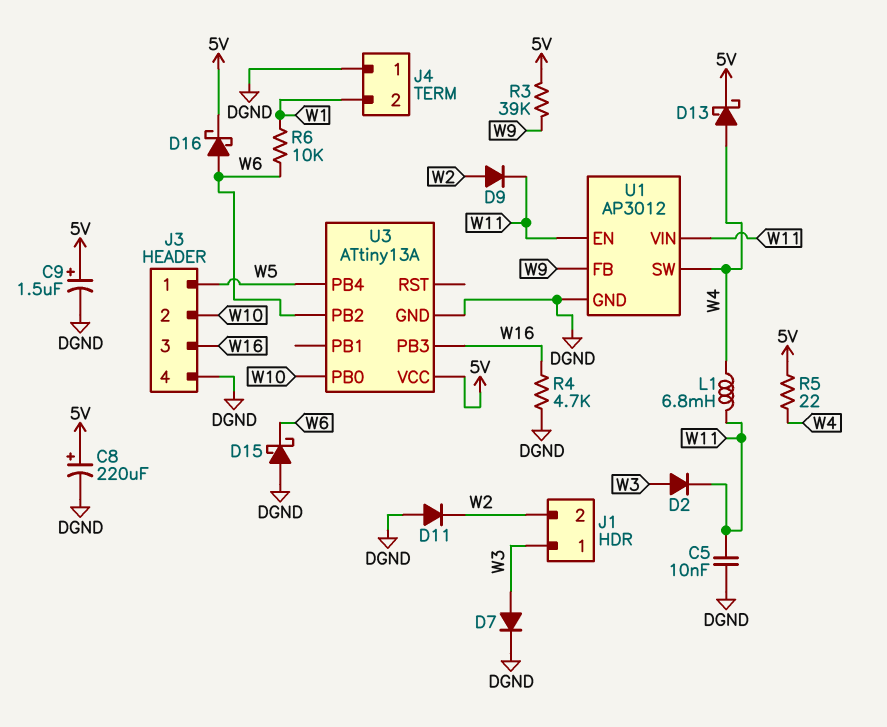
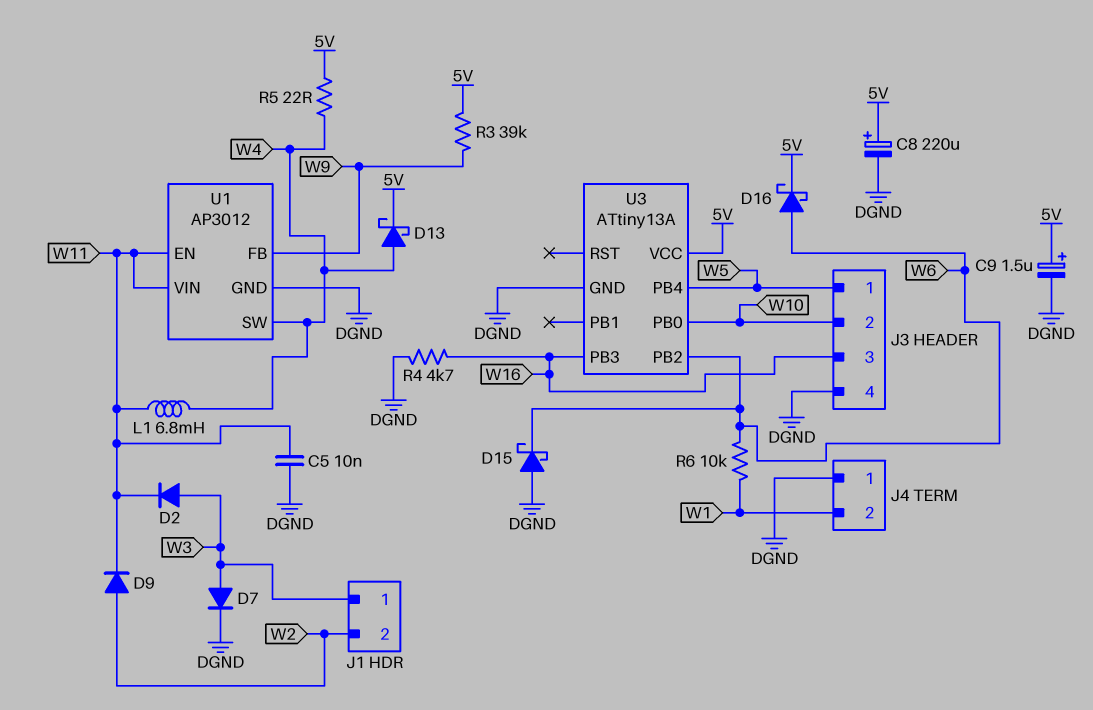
D11: diode (A DGND, K W2) -> none

